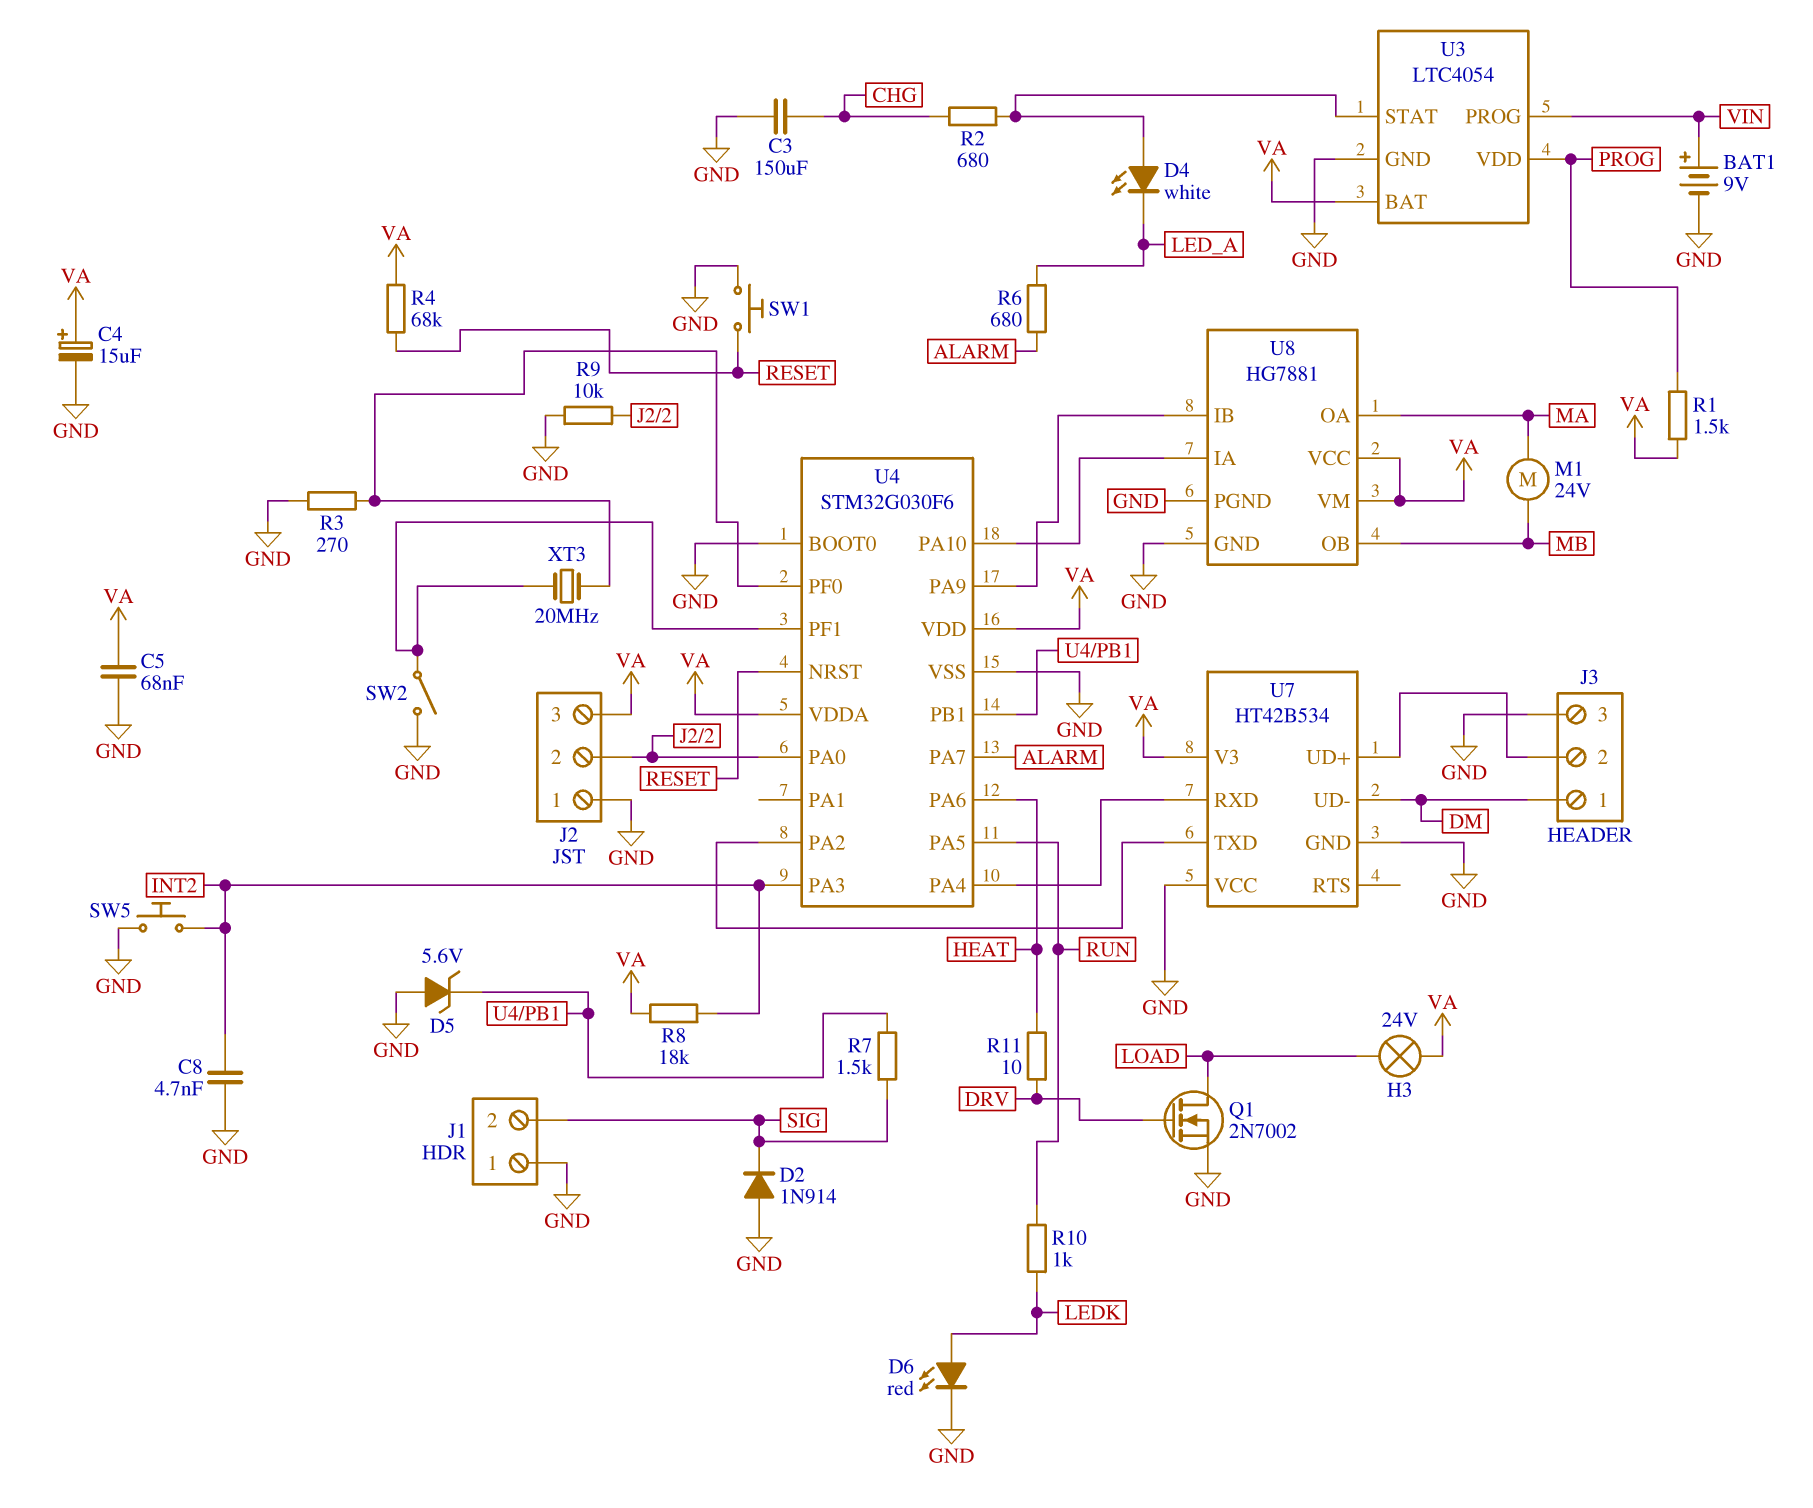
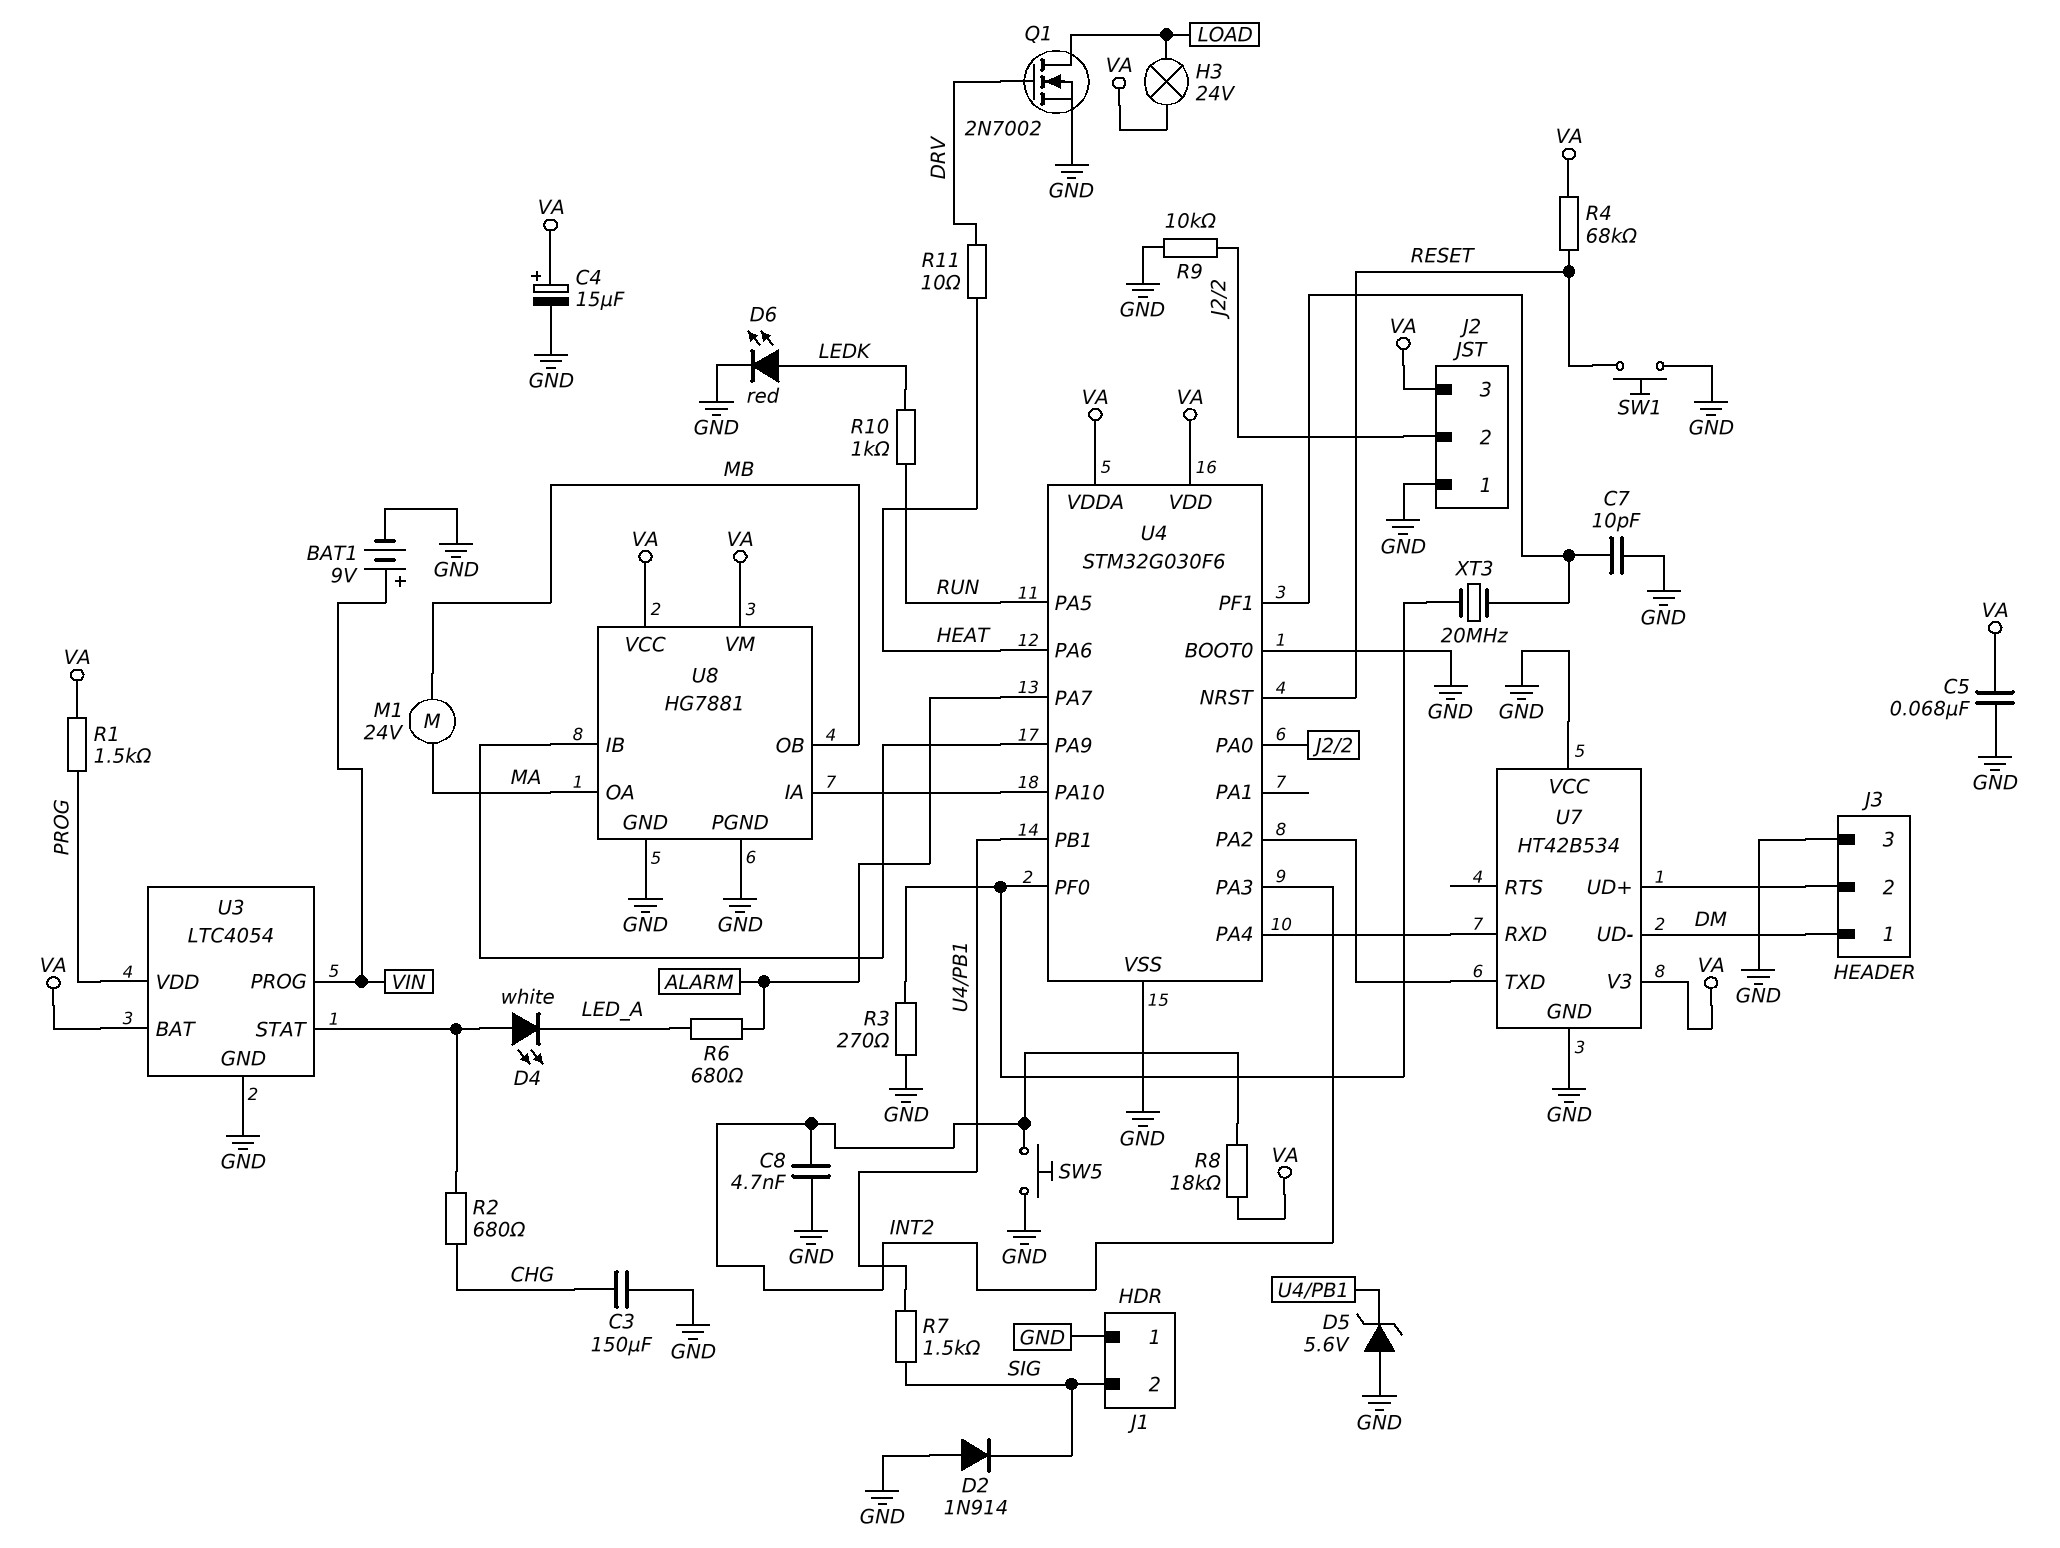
C7: none -> 10pF (GND, U4/PF1)
SW2: switch (GND, U4/PF1) -> none

